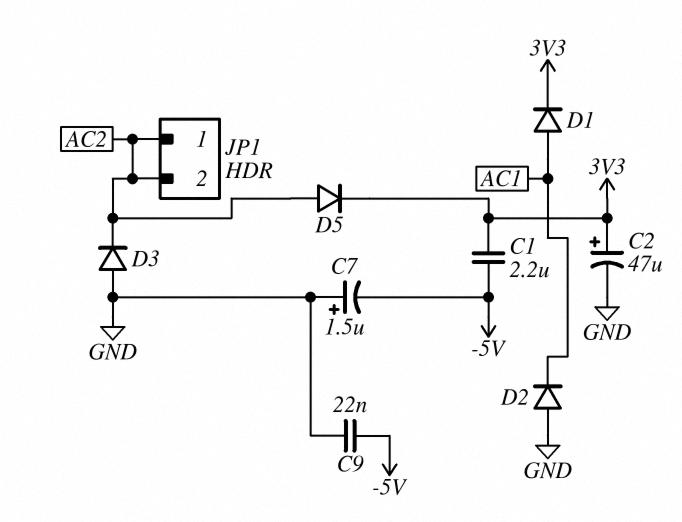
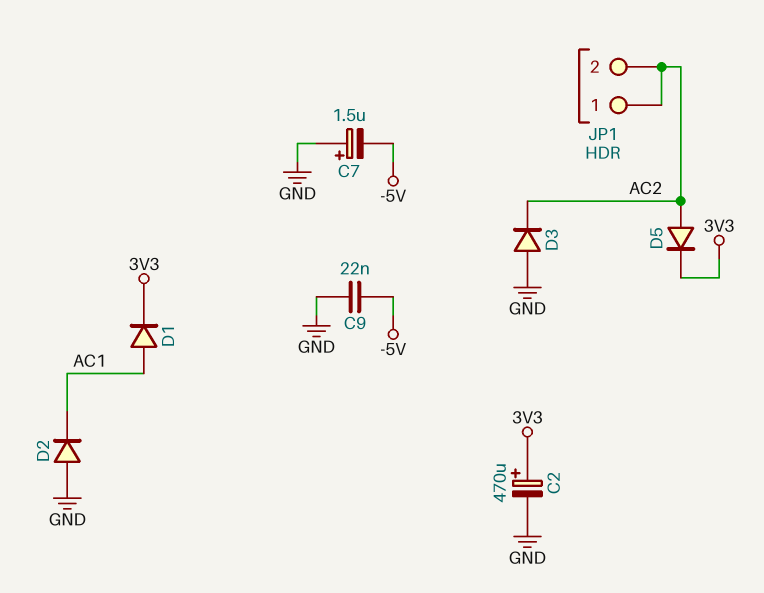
C1: 2.2uF (-5V, 3V3) -> none
C2: 47uF (plus 3V3, minus GND) -> 470uF (plus 3V3, minus GND)

